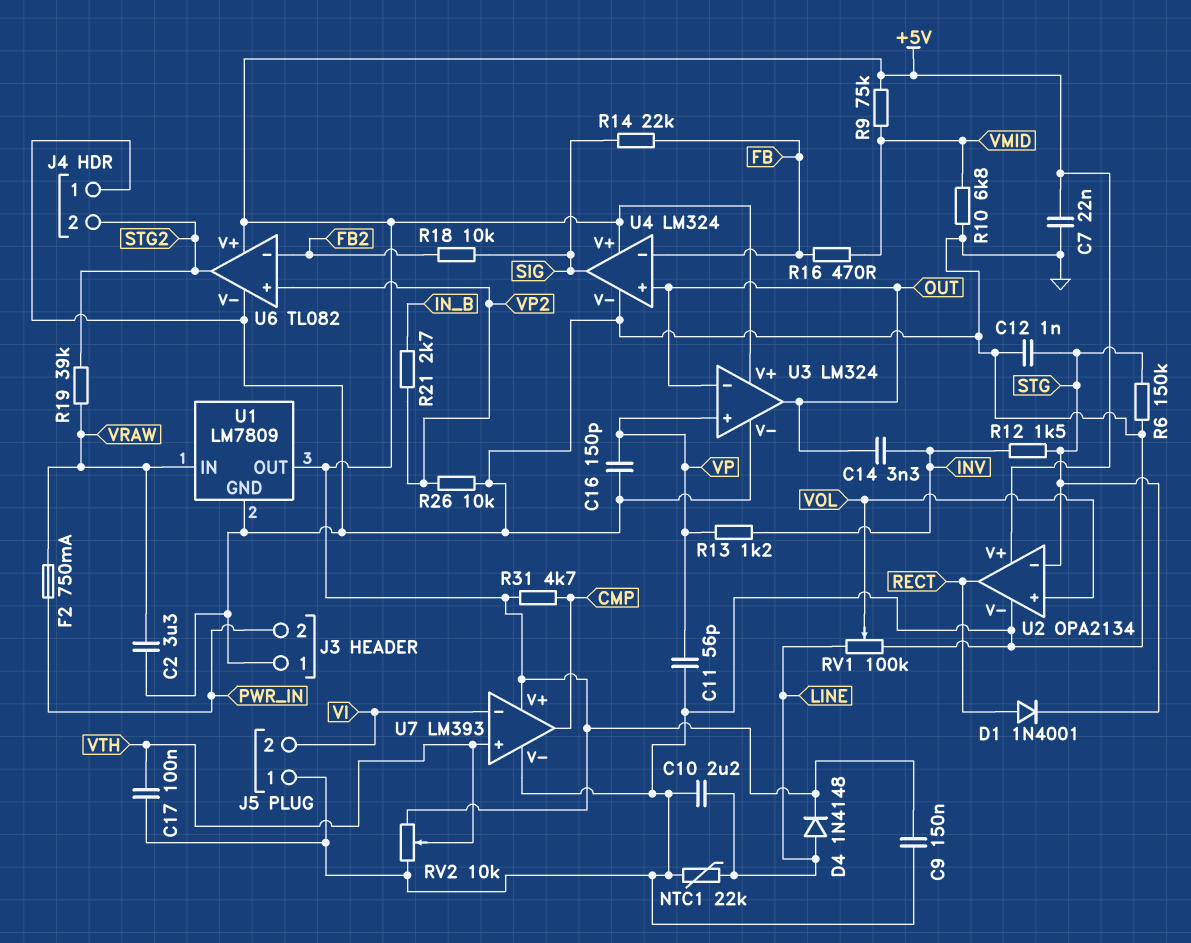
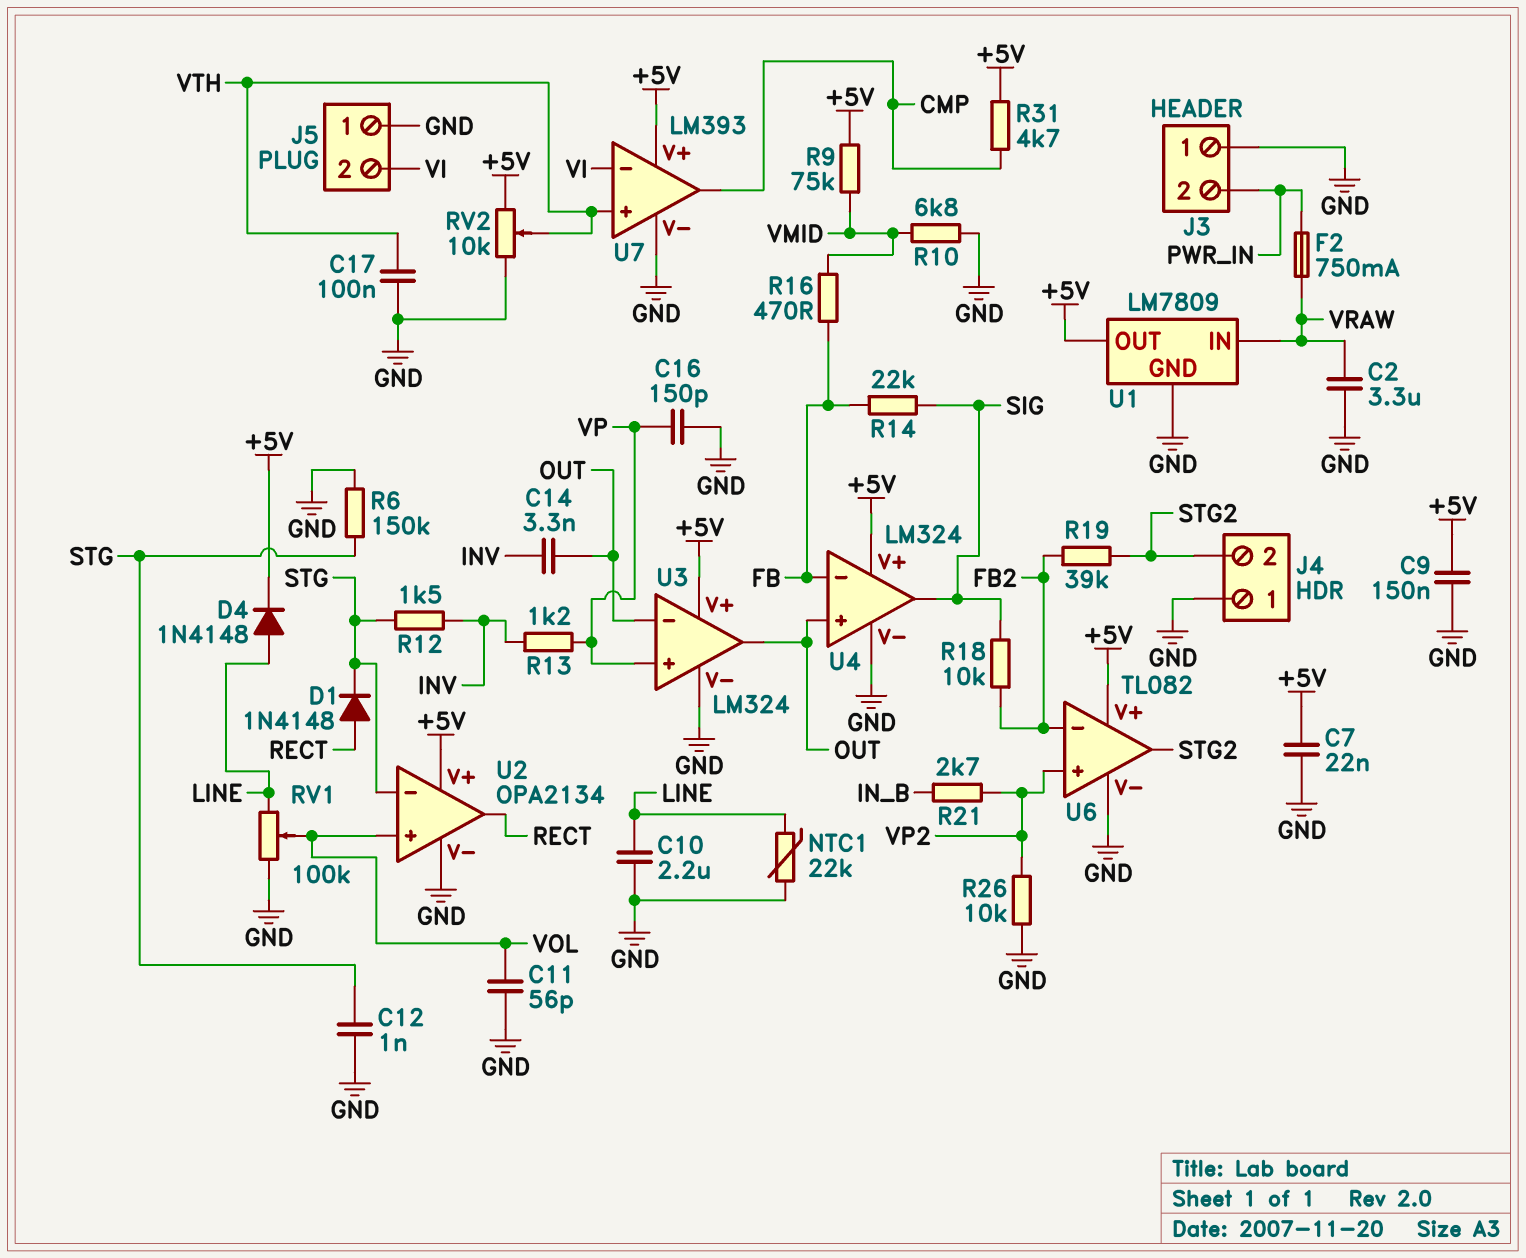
C11: 56pF (GND, VP) -> 56pF (GND, VOL)
D1: diode 1N4001 (A RECT, K STG) -> diode 1N4148 (A RECT, K STG)
R19: 39k (STG2, VRAW) -> 39k (FB2, STG2)

